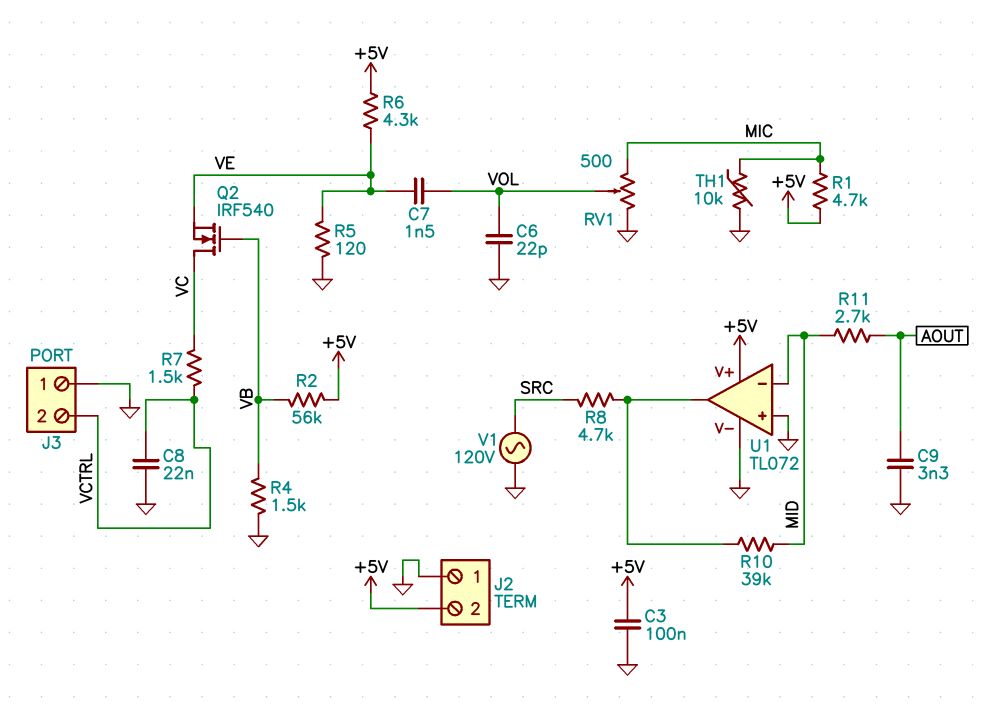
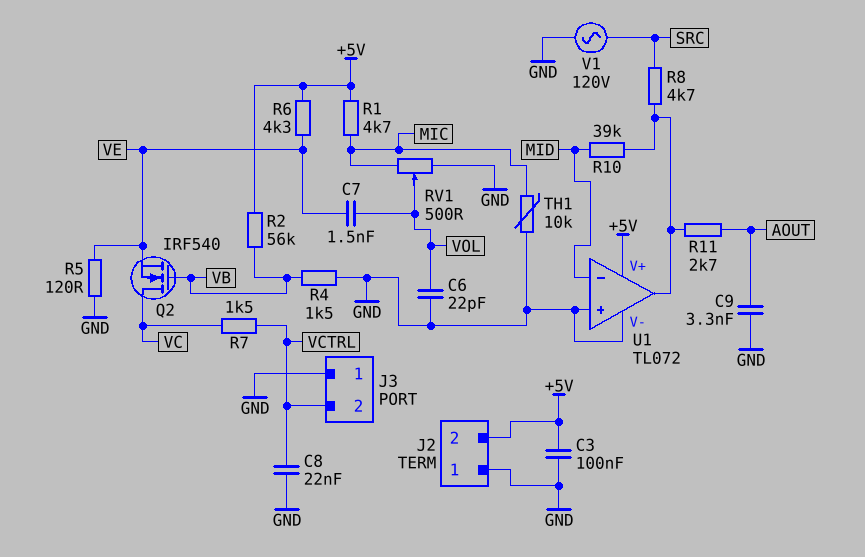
R11: 2.7k (AOUT, MID) -> 2.7k (AOUT, U1/out)

